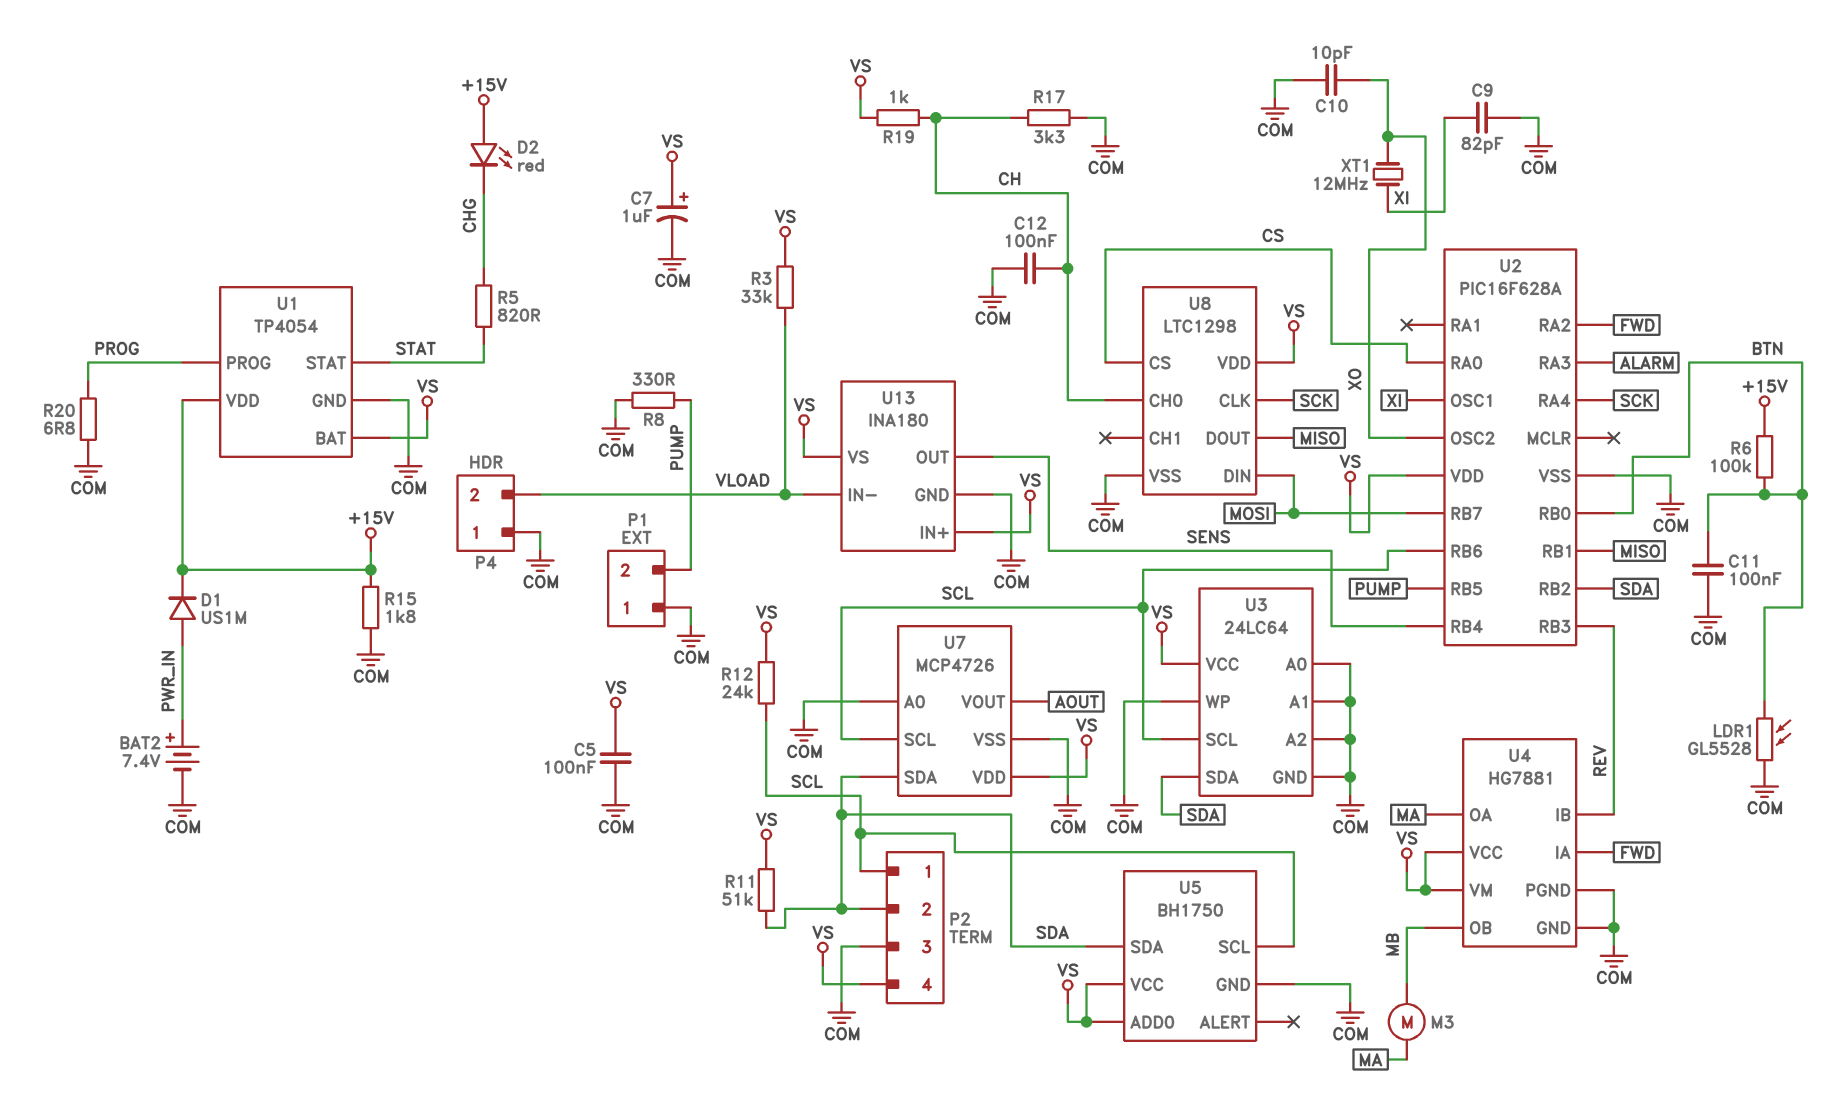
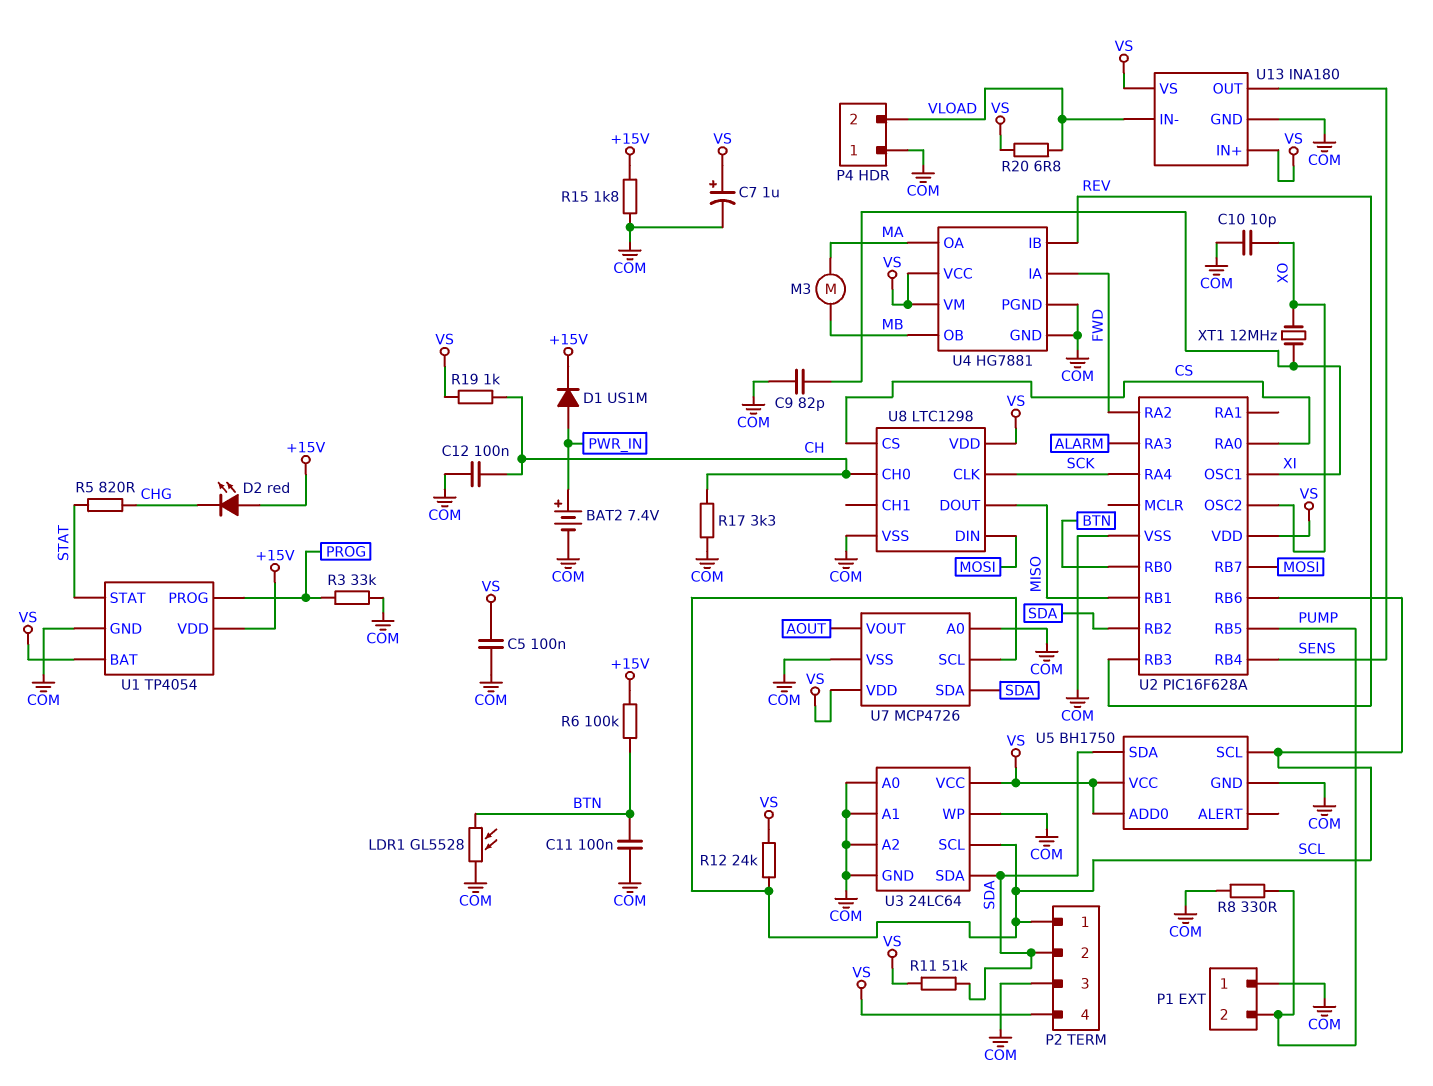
R3: 33k (VLOAD, VS) -> 33k (COM, PROG)
R20: 6.8 (COM, PROG) -> 6.8 (VLOAD, VS)

